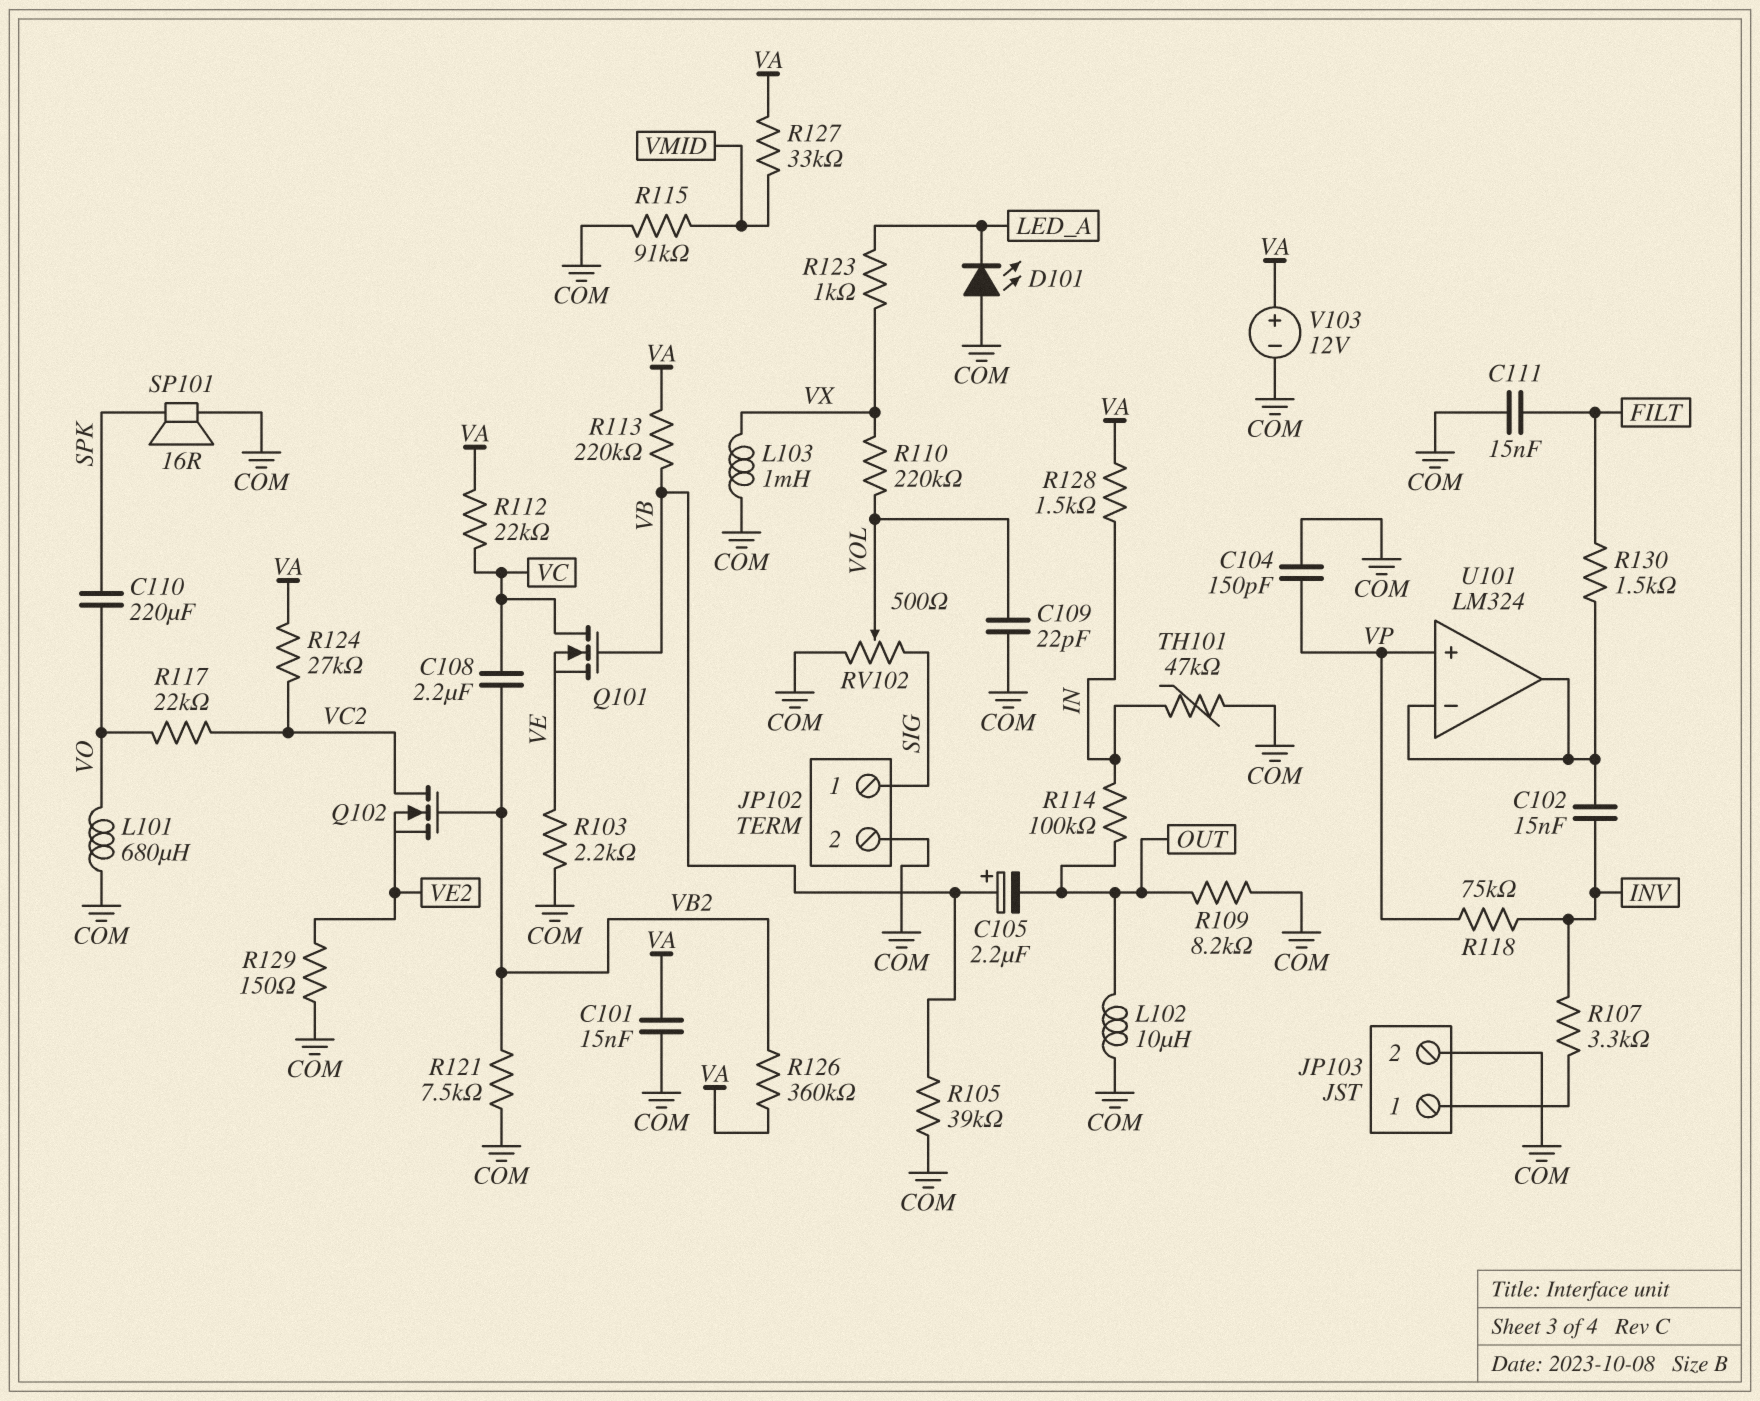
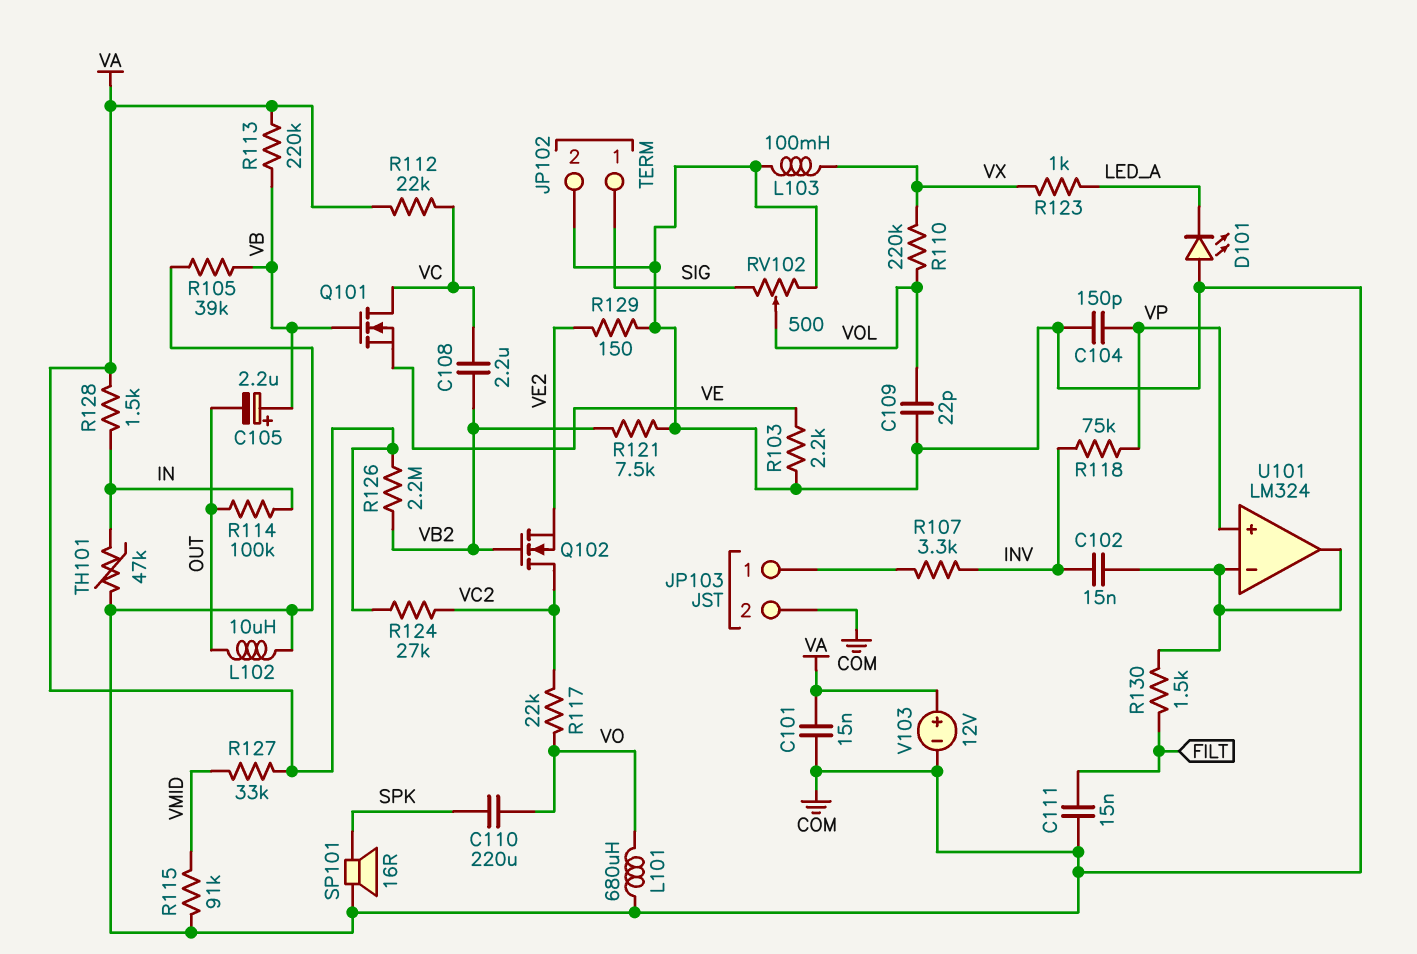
L103: 1mH (COM, VX) -> 100mH (COM, VX)
R109: 8.2k (COM, OUT) -> none
R126: 360k (VA, VB2) -> 2.2M (VA, VB2)

